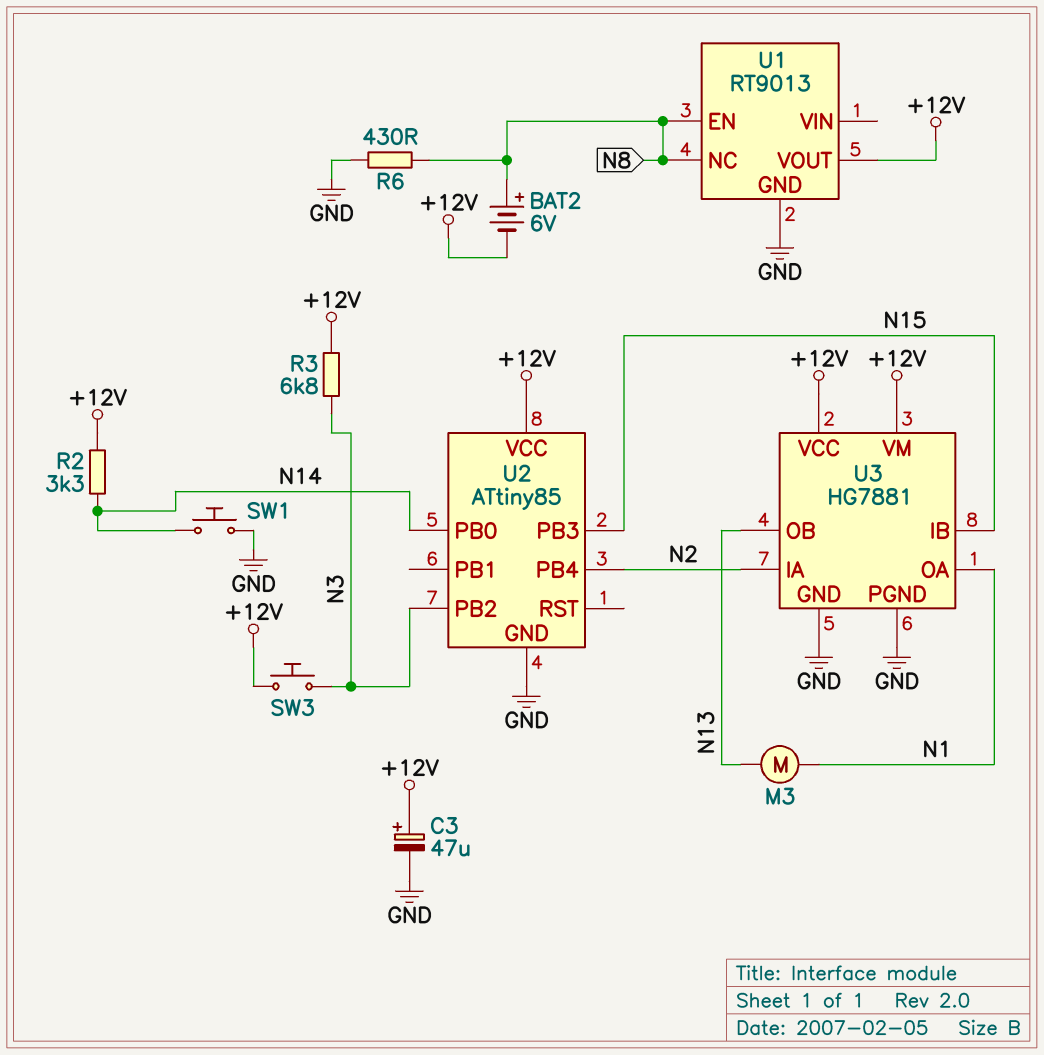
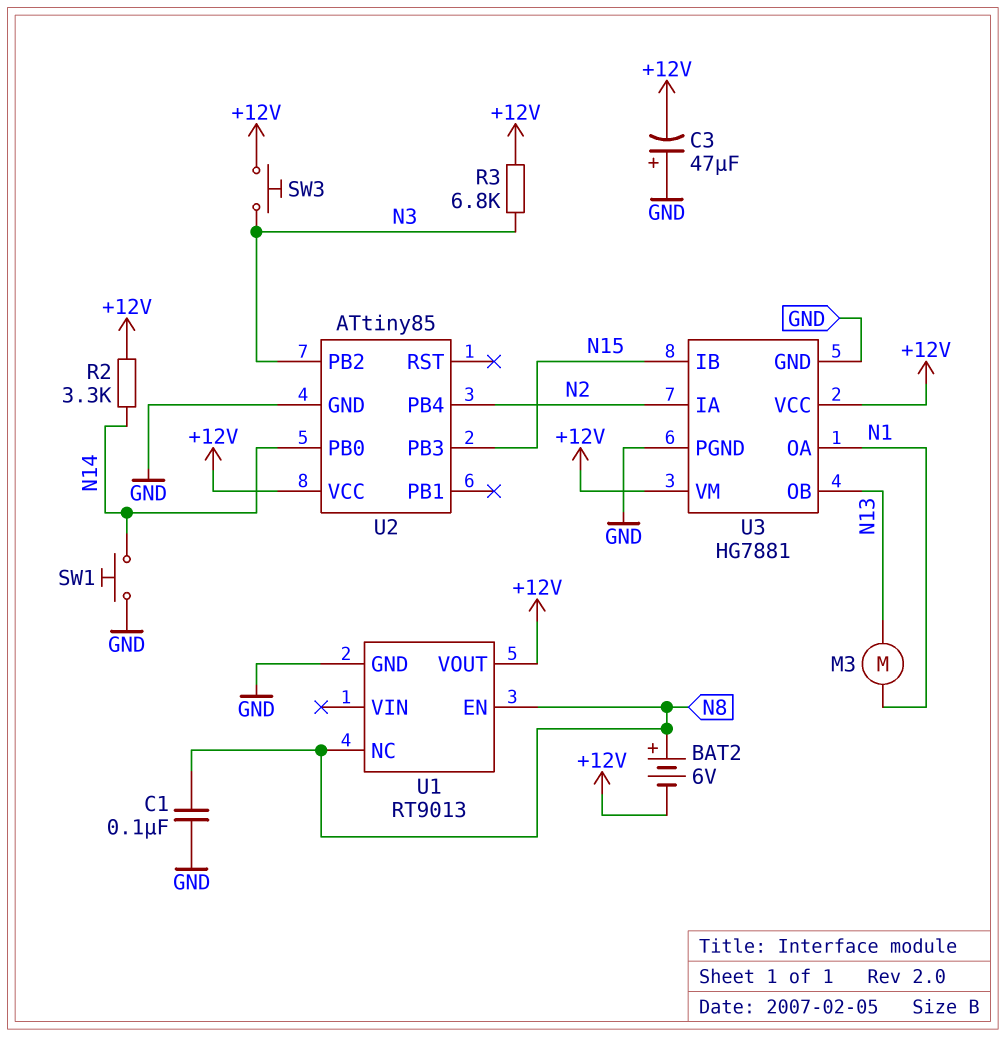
C1: none -> 100nF (GND, N8)
C3: 47uF (plus +12V, minus GND) -> 47uF (plus GND, minus +12V)
R6: 430 (GND, N8) -> none

